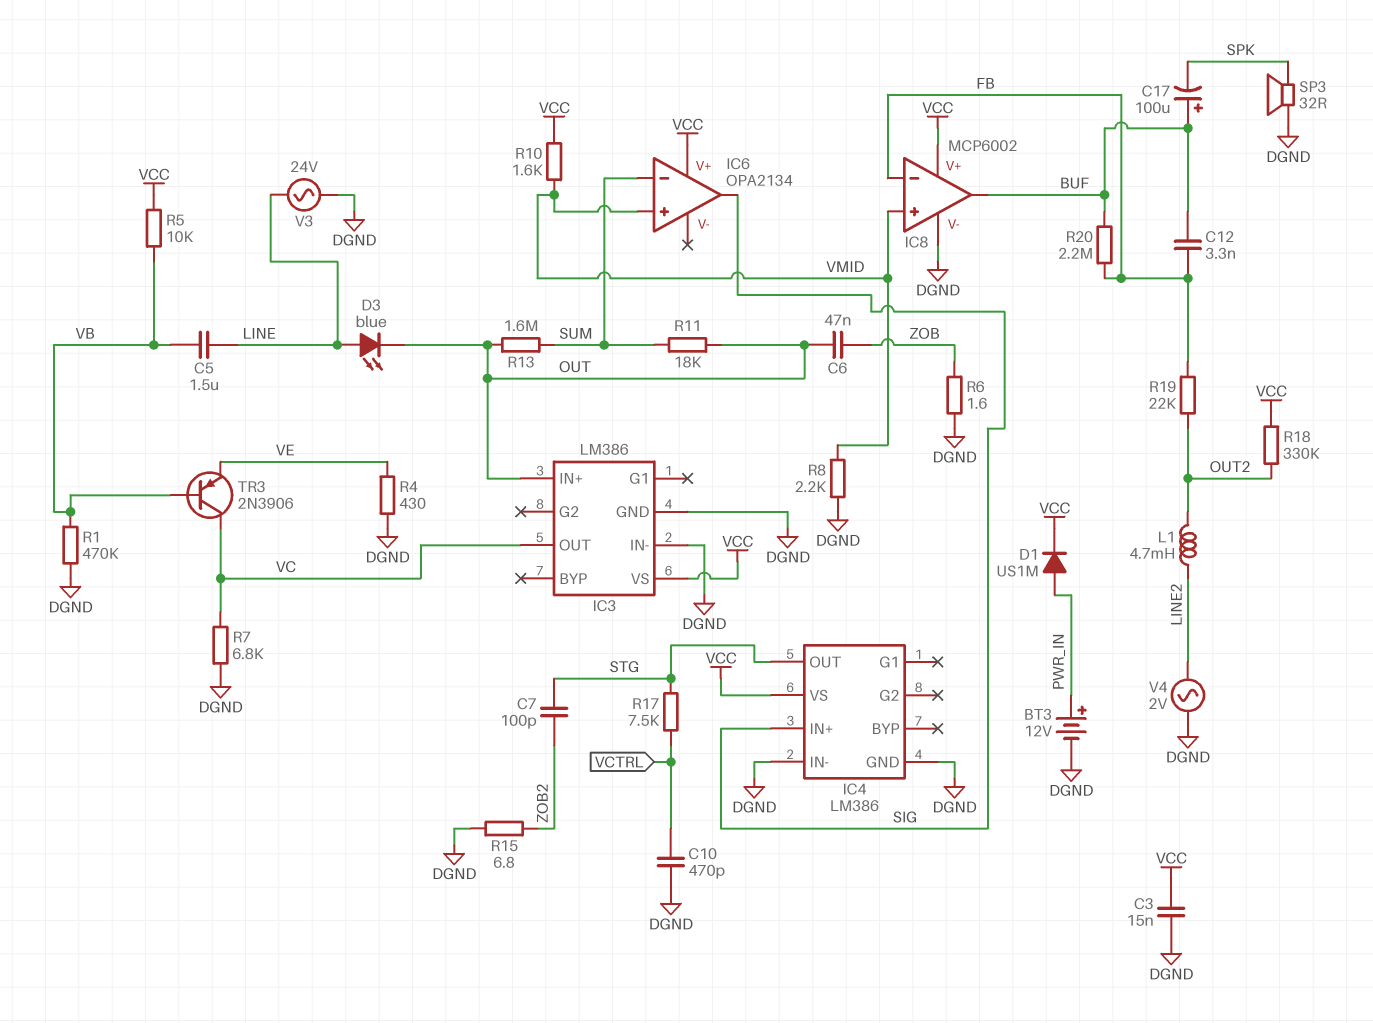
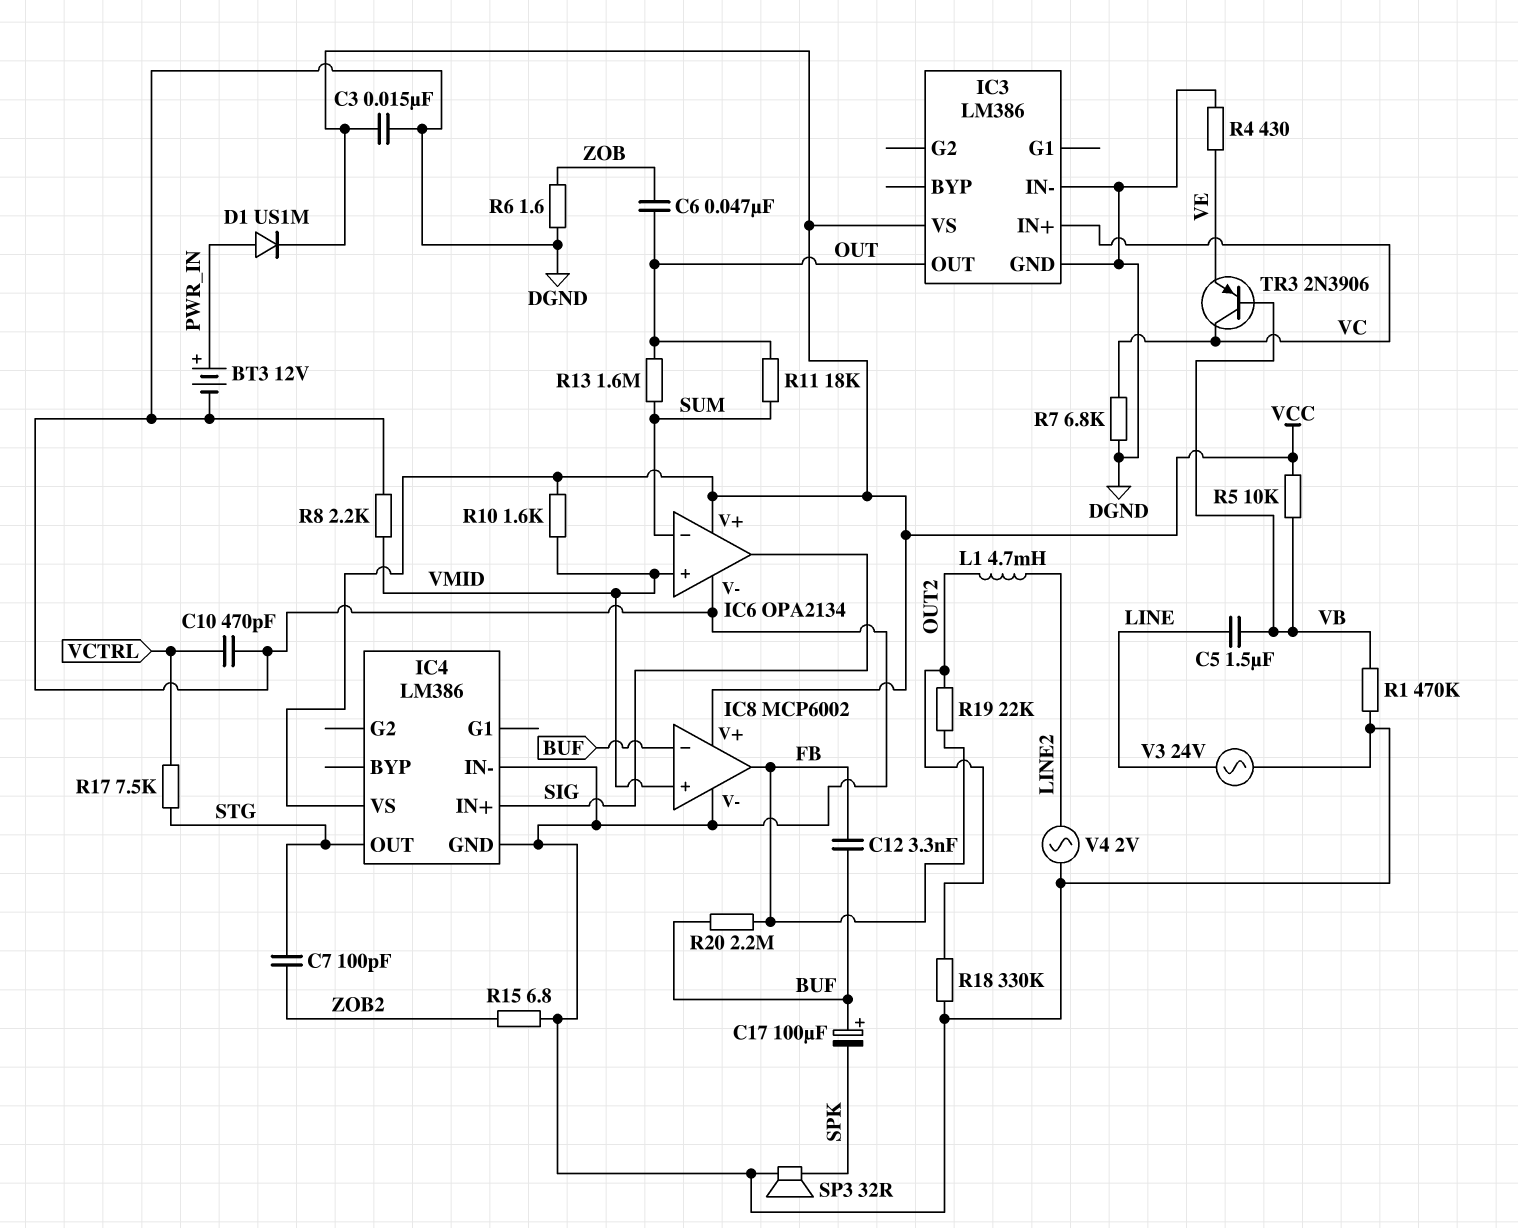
D3: LED blue (A LINE, K OUT) -> none
IC3 pin IN+: OUT -> VC
IC3 pin OUT: VC -> OUT
IC6 pin V-: none -> DGND
IC8 pin in-: FB -> BUF
IC8 pin out: BUF -> FB
R18: 330k (OUT2, VCC) -> 330k (DGND, OUT2)

